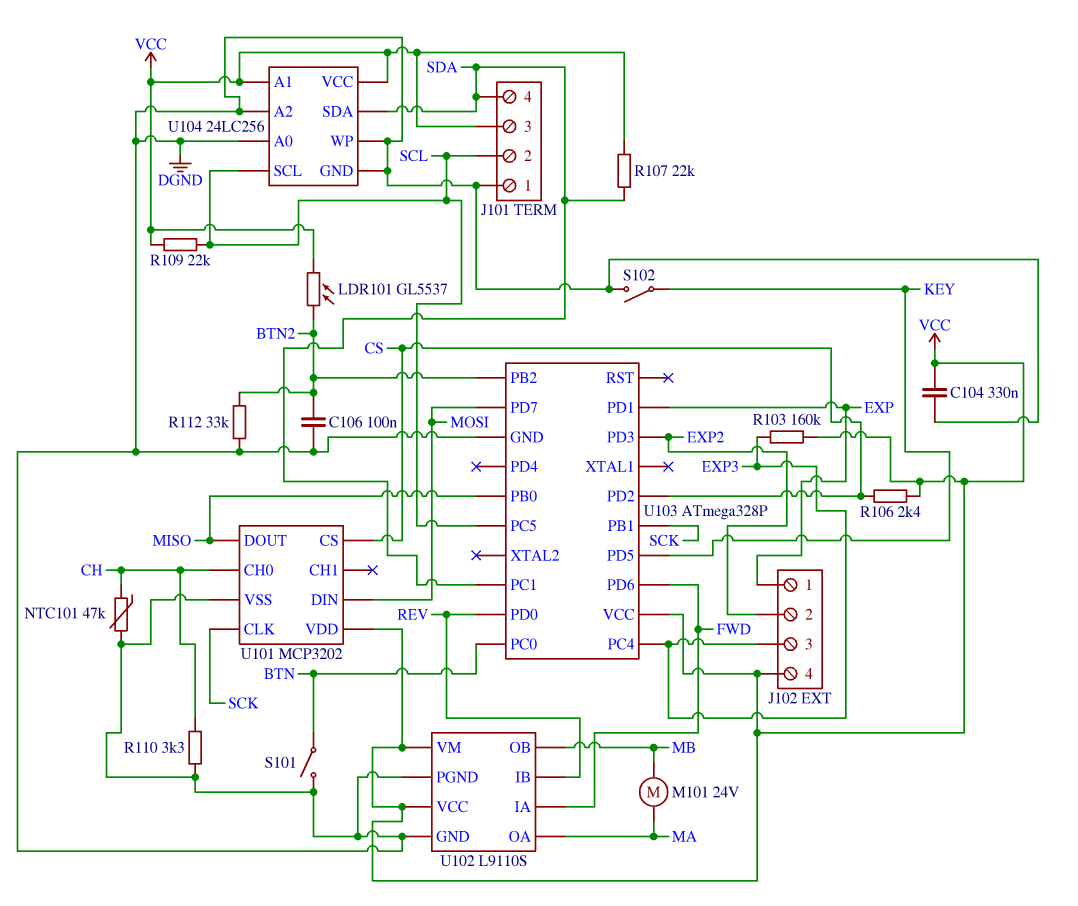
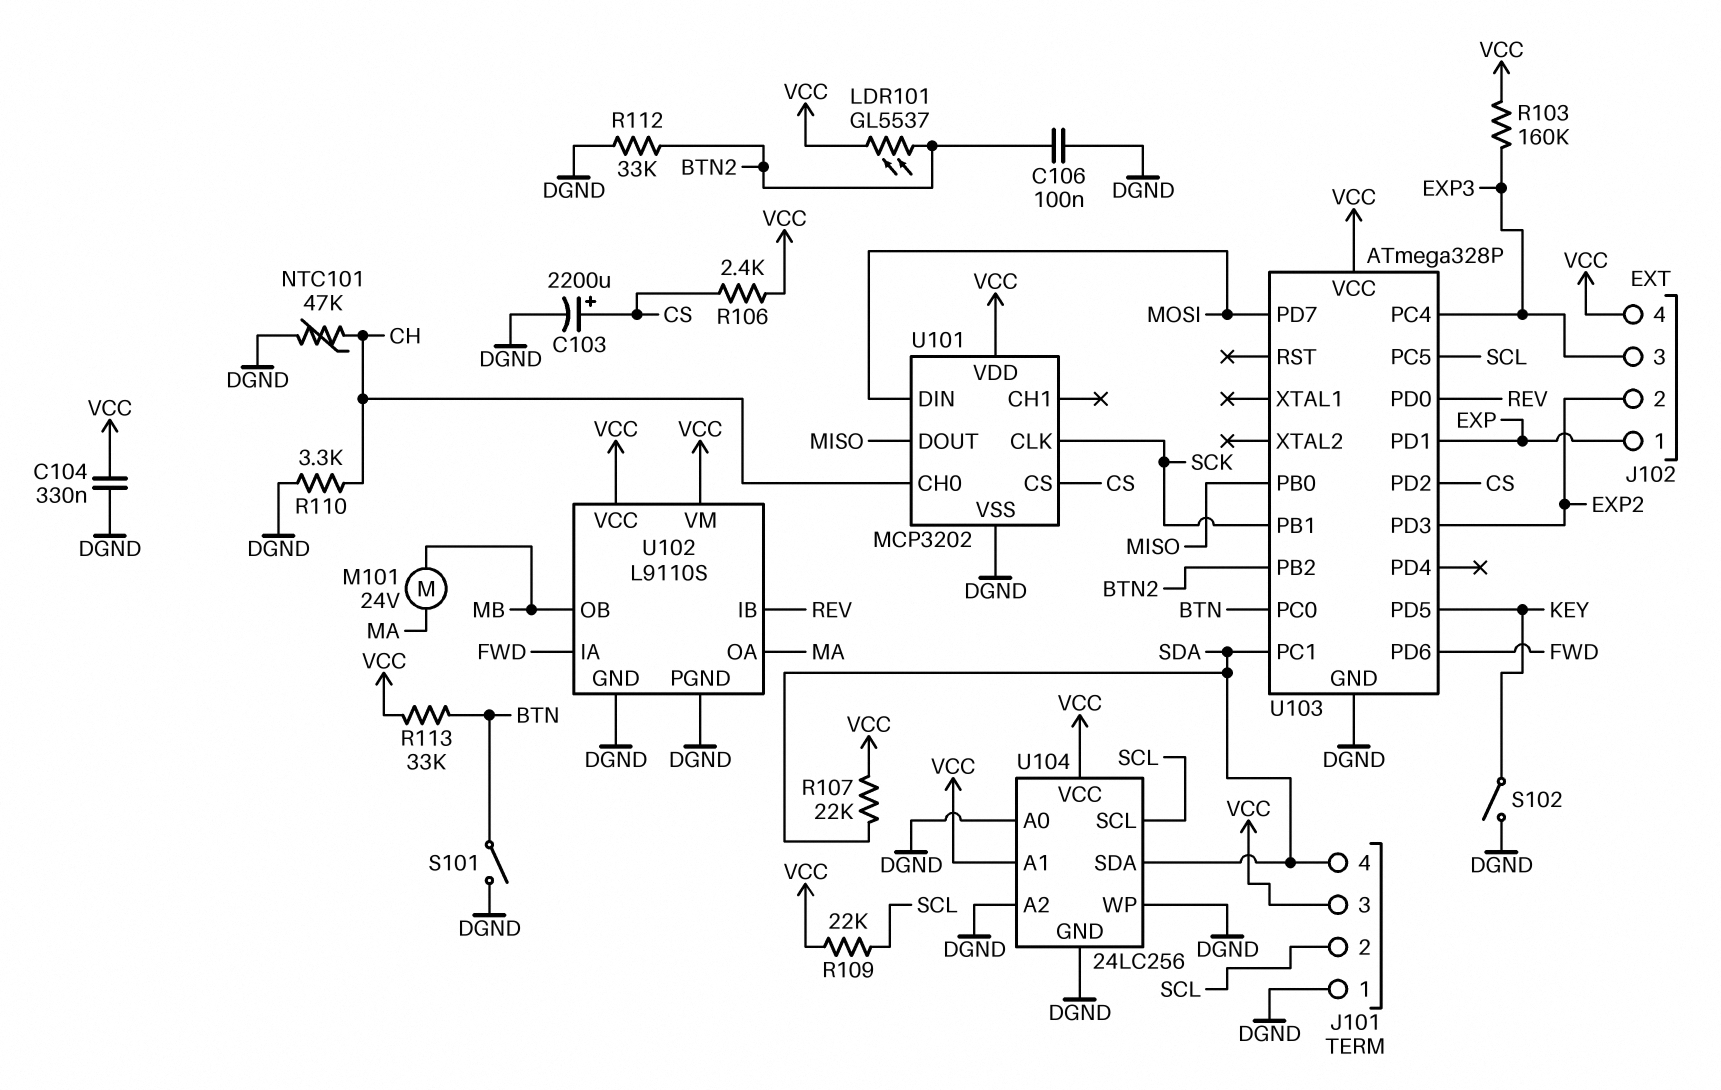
C103: none -> 2200uF (plus CS, minus DGND)
R113: none -> 33k (BTN, VCC)

